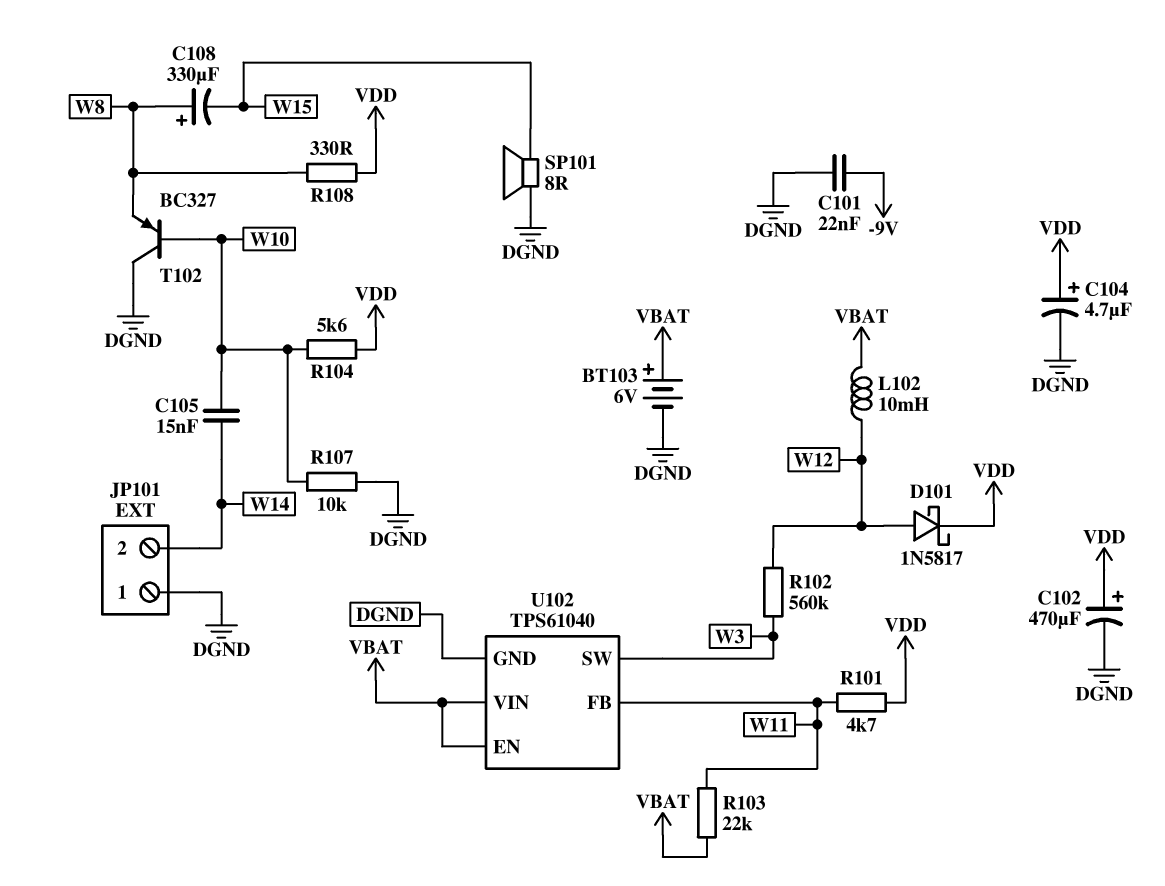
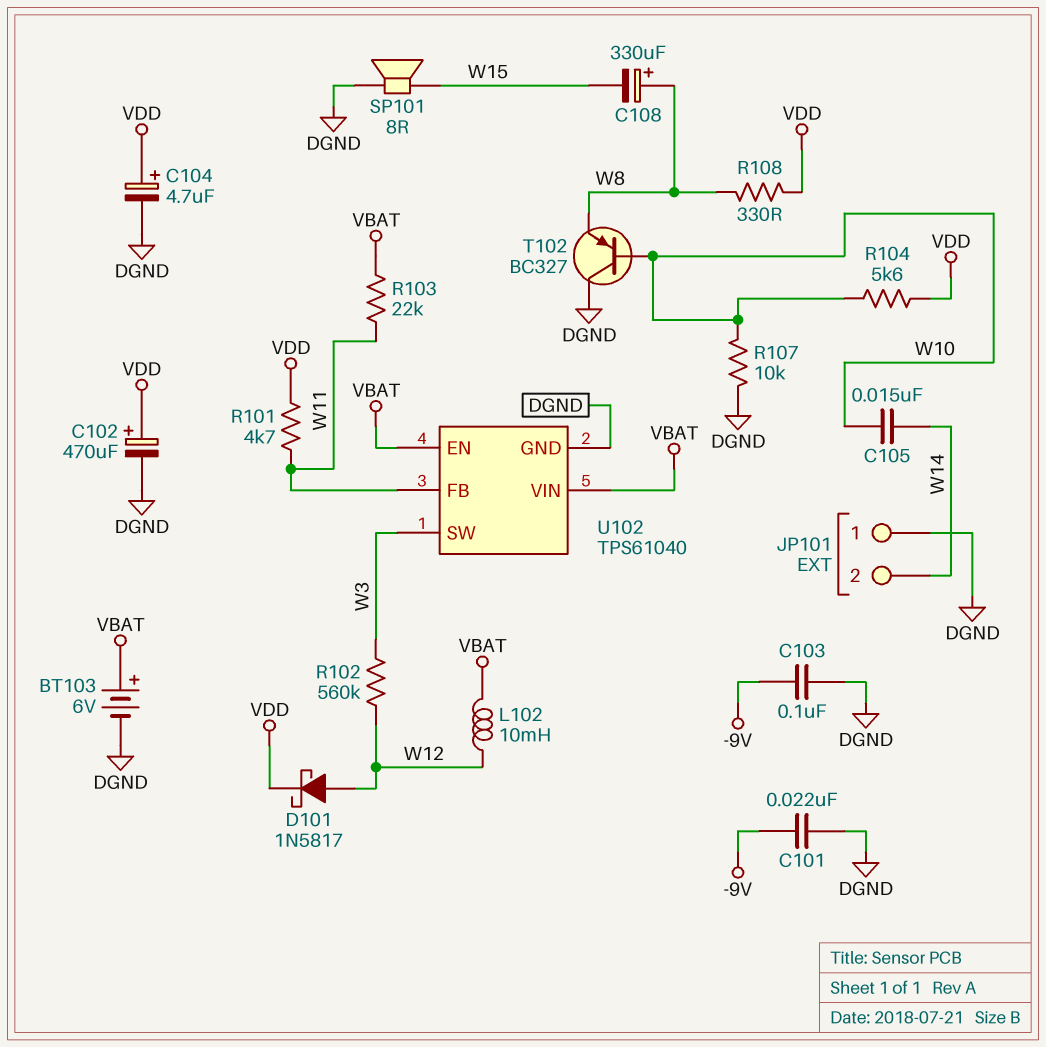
C103: none -> 100nF (-9V, DGND)

